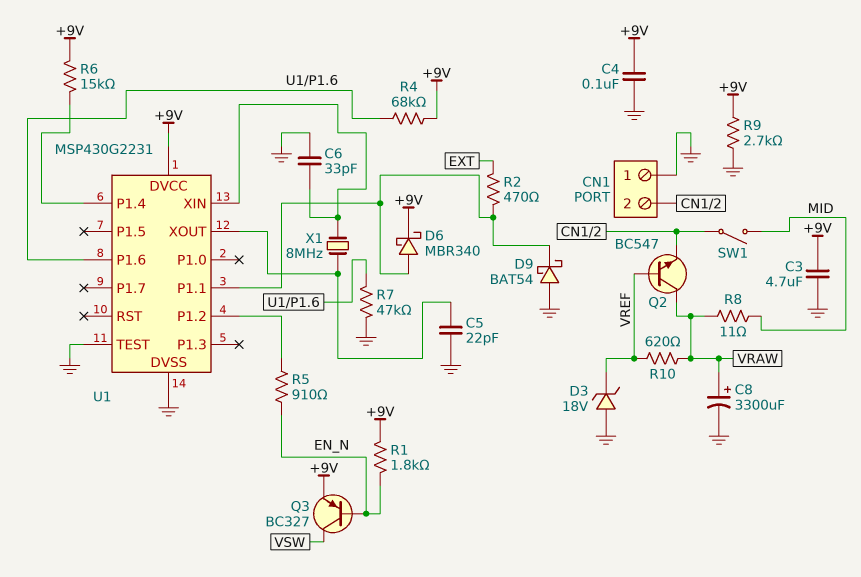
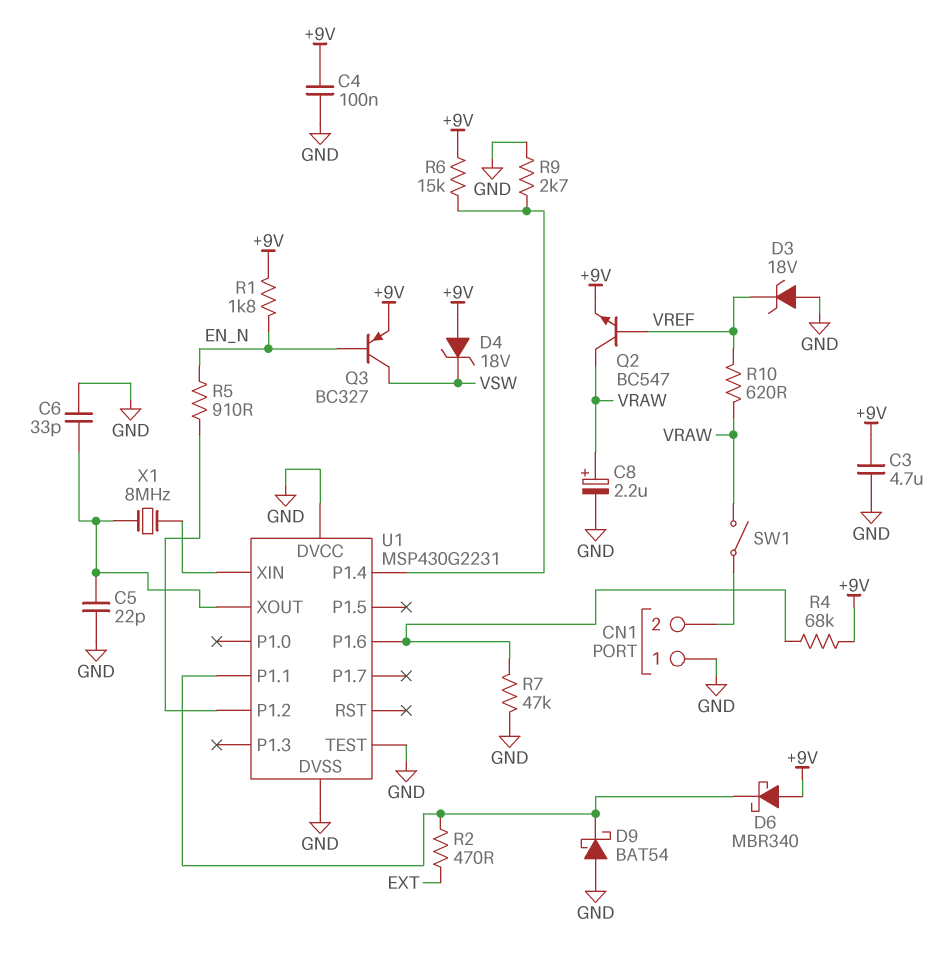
C6: 33pF (GND, U1/XIN) -> 33pF (GND, U1/XOUT)
C8: 3300uF (plus VRAW, minus GND) -> 2.2uF (plus VRAW, minus GND)
D4: none -> zener 18V (A +9V, K VSW)
D6: schottky MBR340 (A U1/P1.1, K +9V) -> schottky MBR340 (A +9V, K U1/P1.1)
Q2: NPN BC547 (B VREF, C VRAW, E CN1/2) -> NPN BC547 (B VREF, C VRAW, E +9V)
R8: 11 (MID, VRAW) -> none
R9: 2.7k (+9V, GND) -> 2.7k (GND, U1/P1.4)
SW1: switch (CN1/2, MID) -> switch (CN1/2, VRAW)
U1 pin DVCC: +9V -> GND

